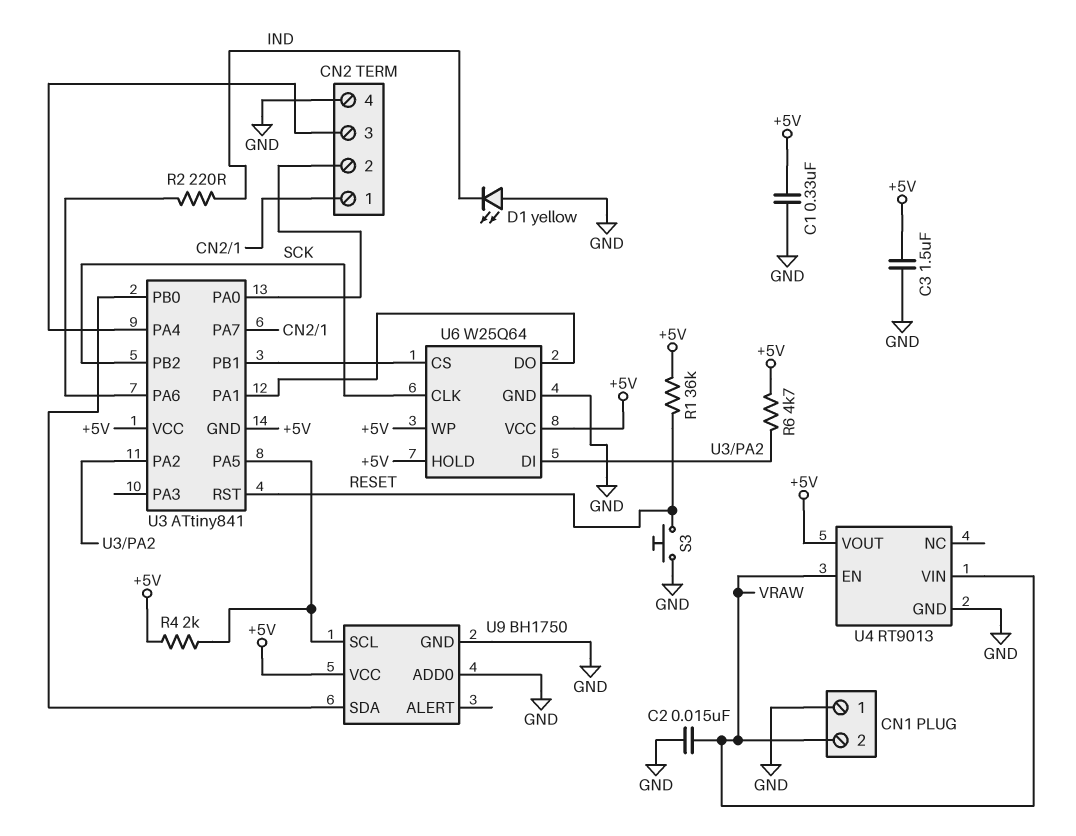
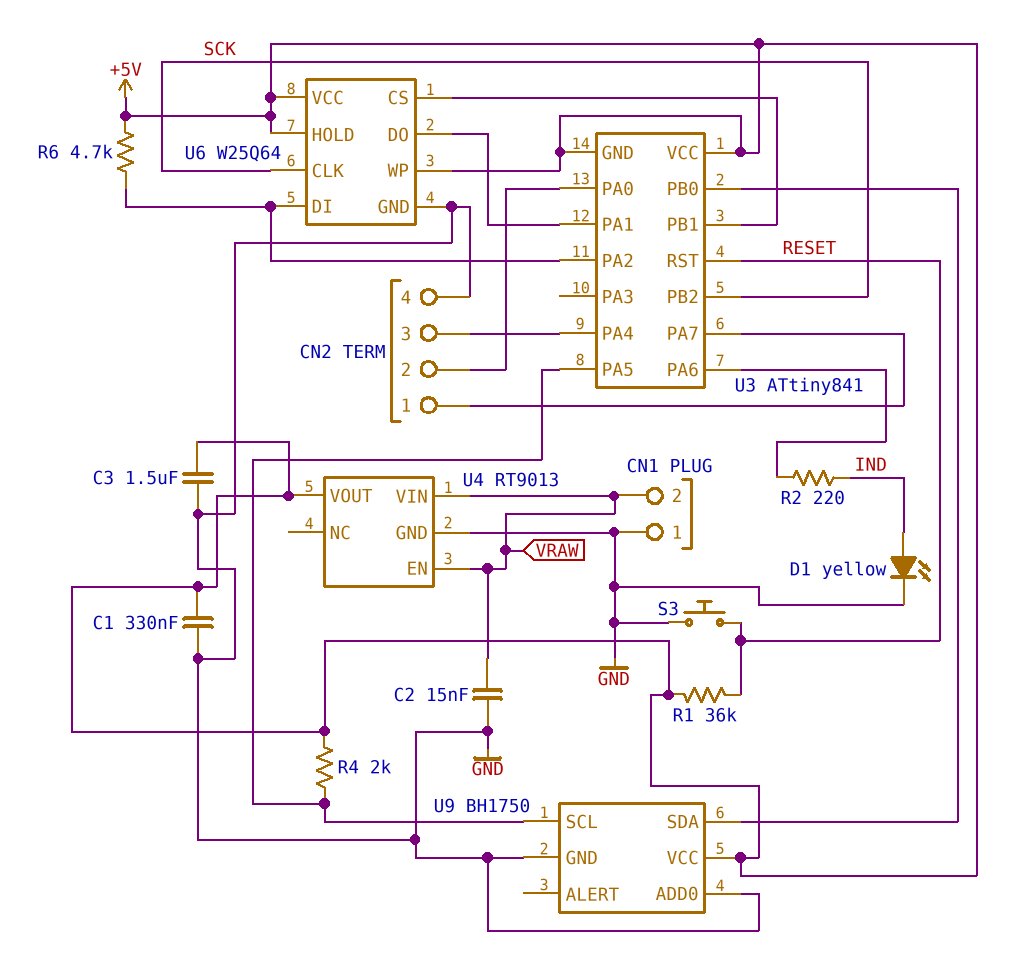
D1: LED yellow (A GND, K IND) -> LED yellow (A IND, K GND)

